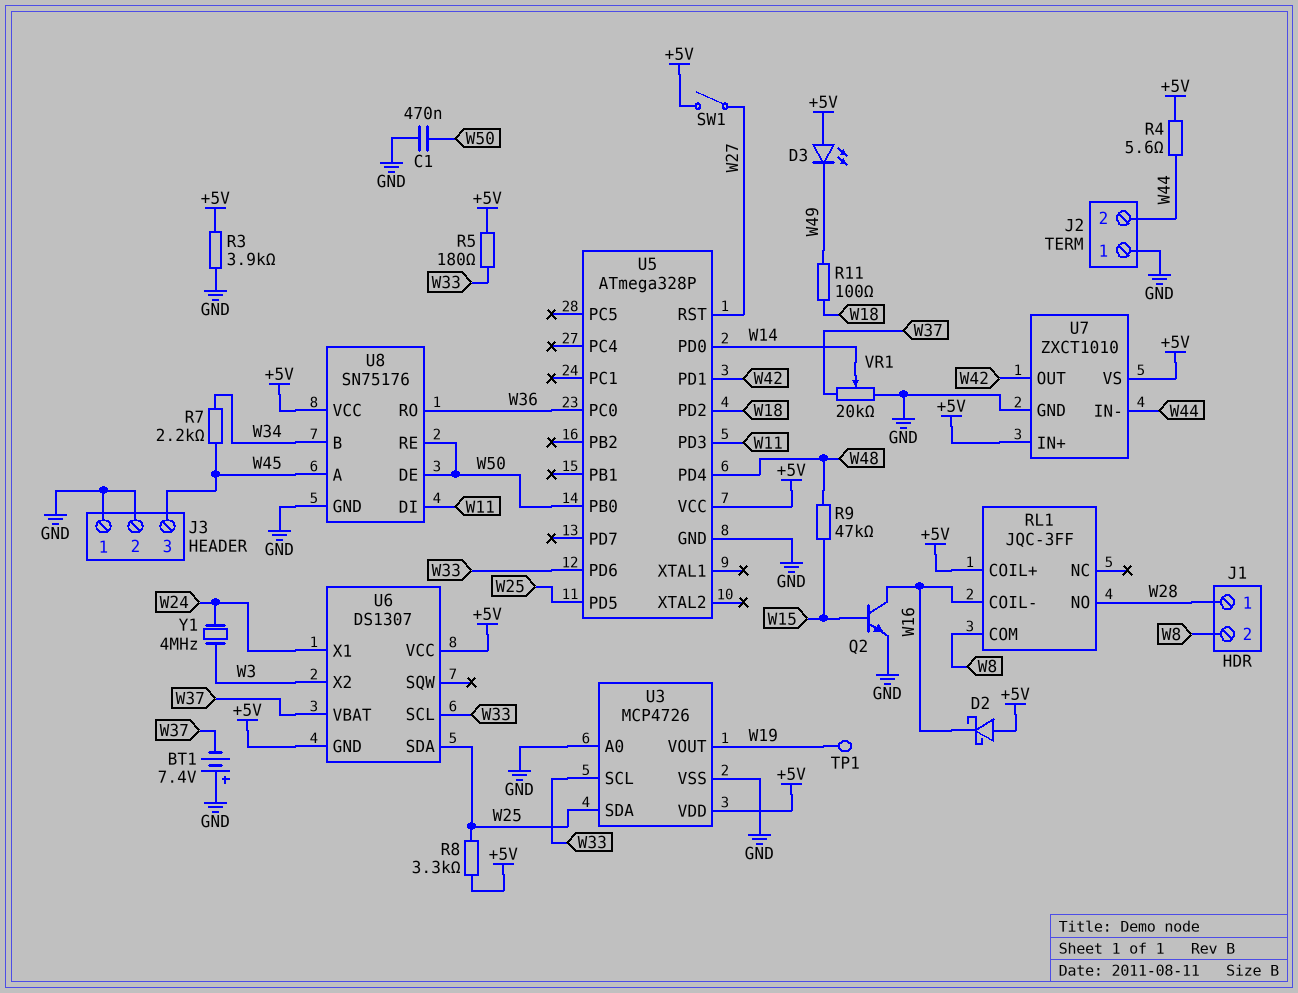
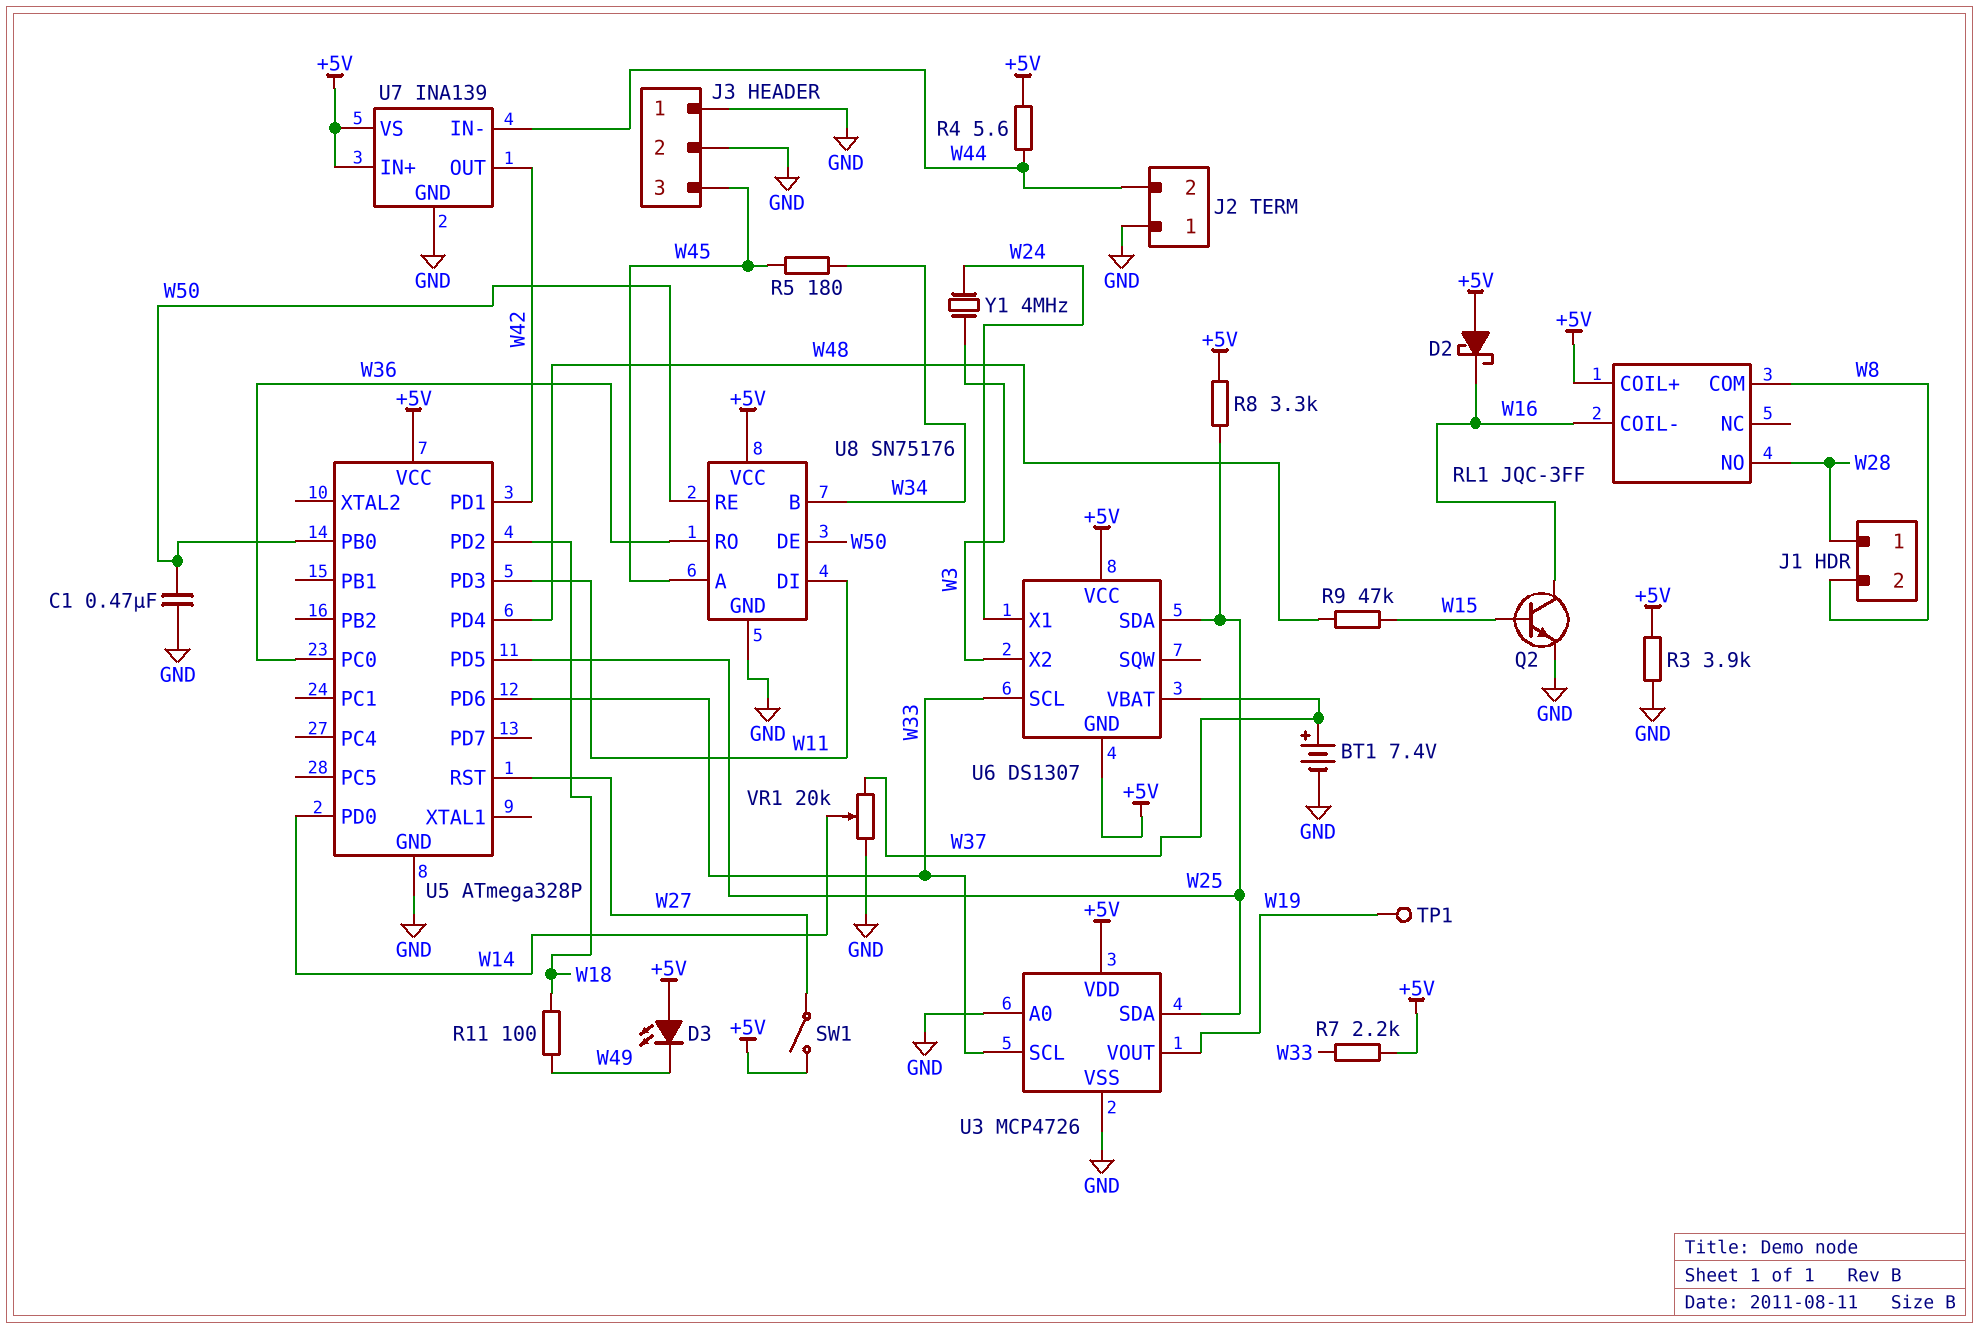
BT1: 7.4V (plus GND, minus W37) -> 7.4V (plus W37, minus GND)
R5: 180 (+5V, W33) -> 180 (W34, W45)
R7: 2.2k (W34, W45) -> 2.2k (+5V, W33)
U7: ZXCT1010 -> INA139

